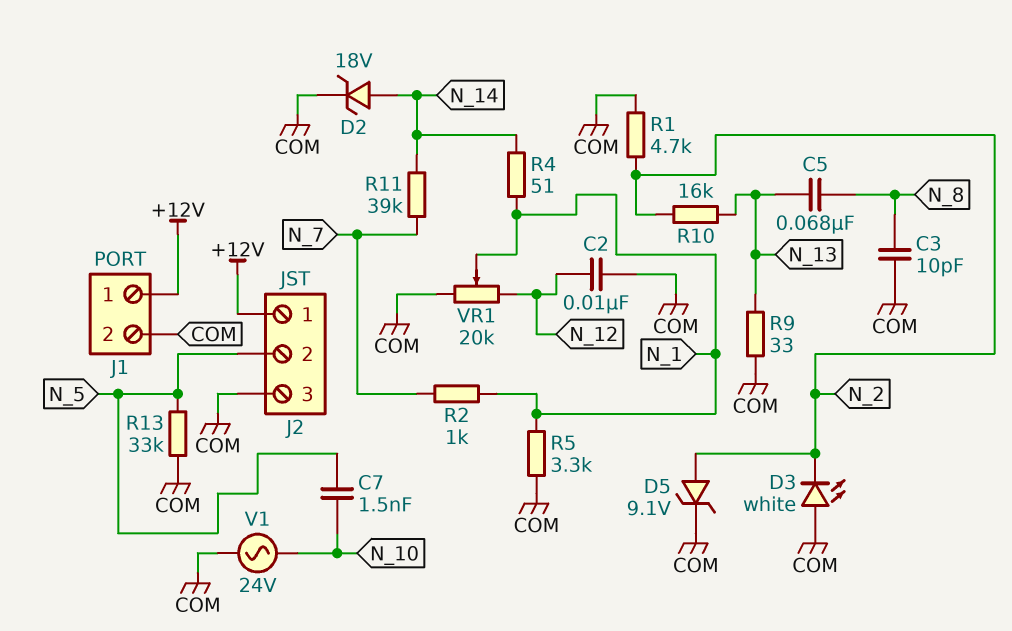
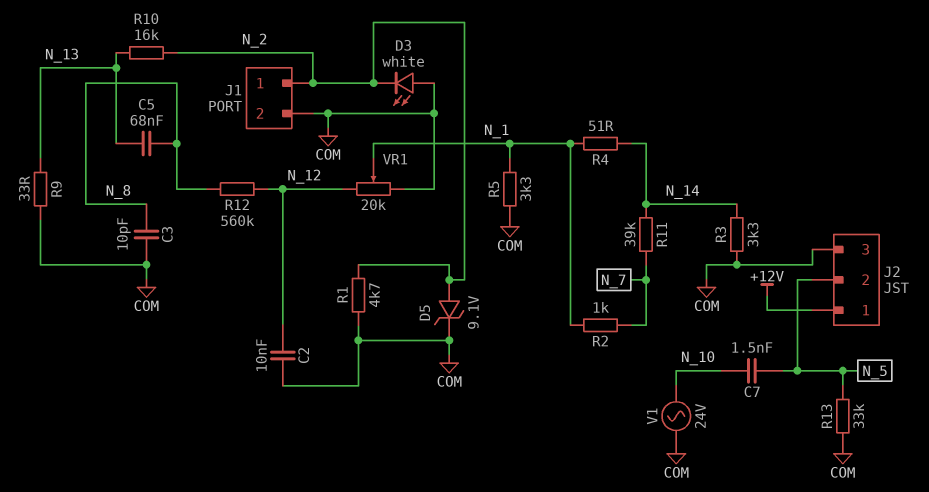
D2: zener 18V (A N_14, K COM) -> none
J1 pin 1: +12V -> N_2
R3: none -> 3.3k (COM, N_14)
R12: none -> 560k (N_8, N_12)

